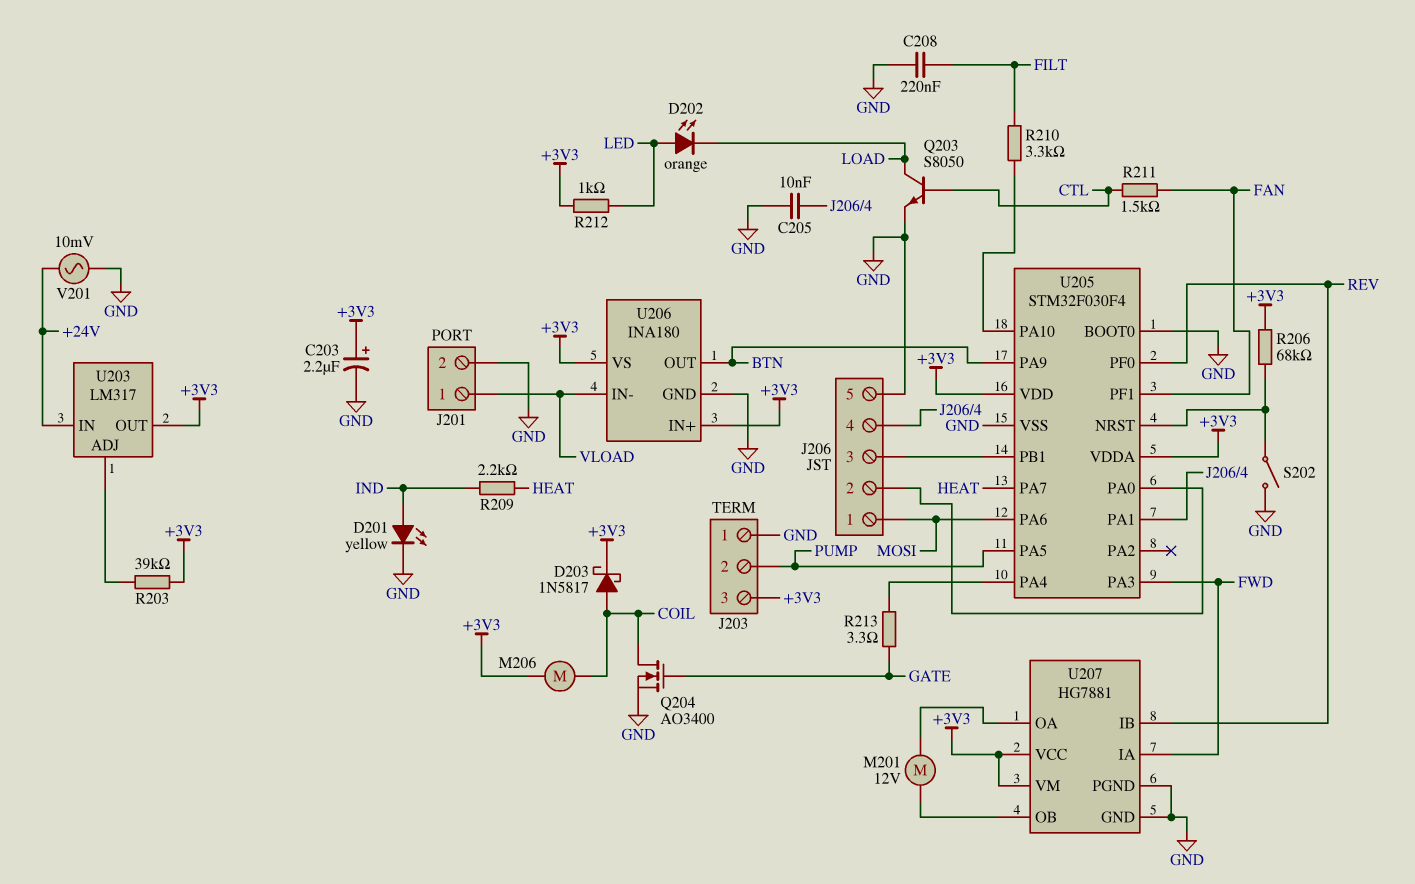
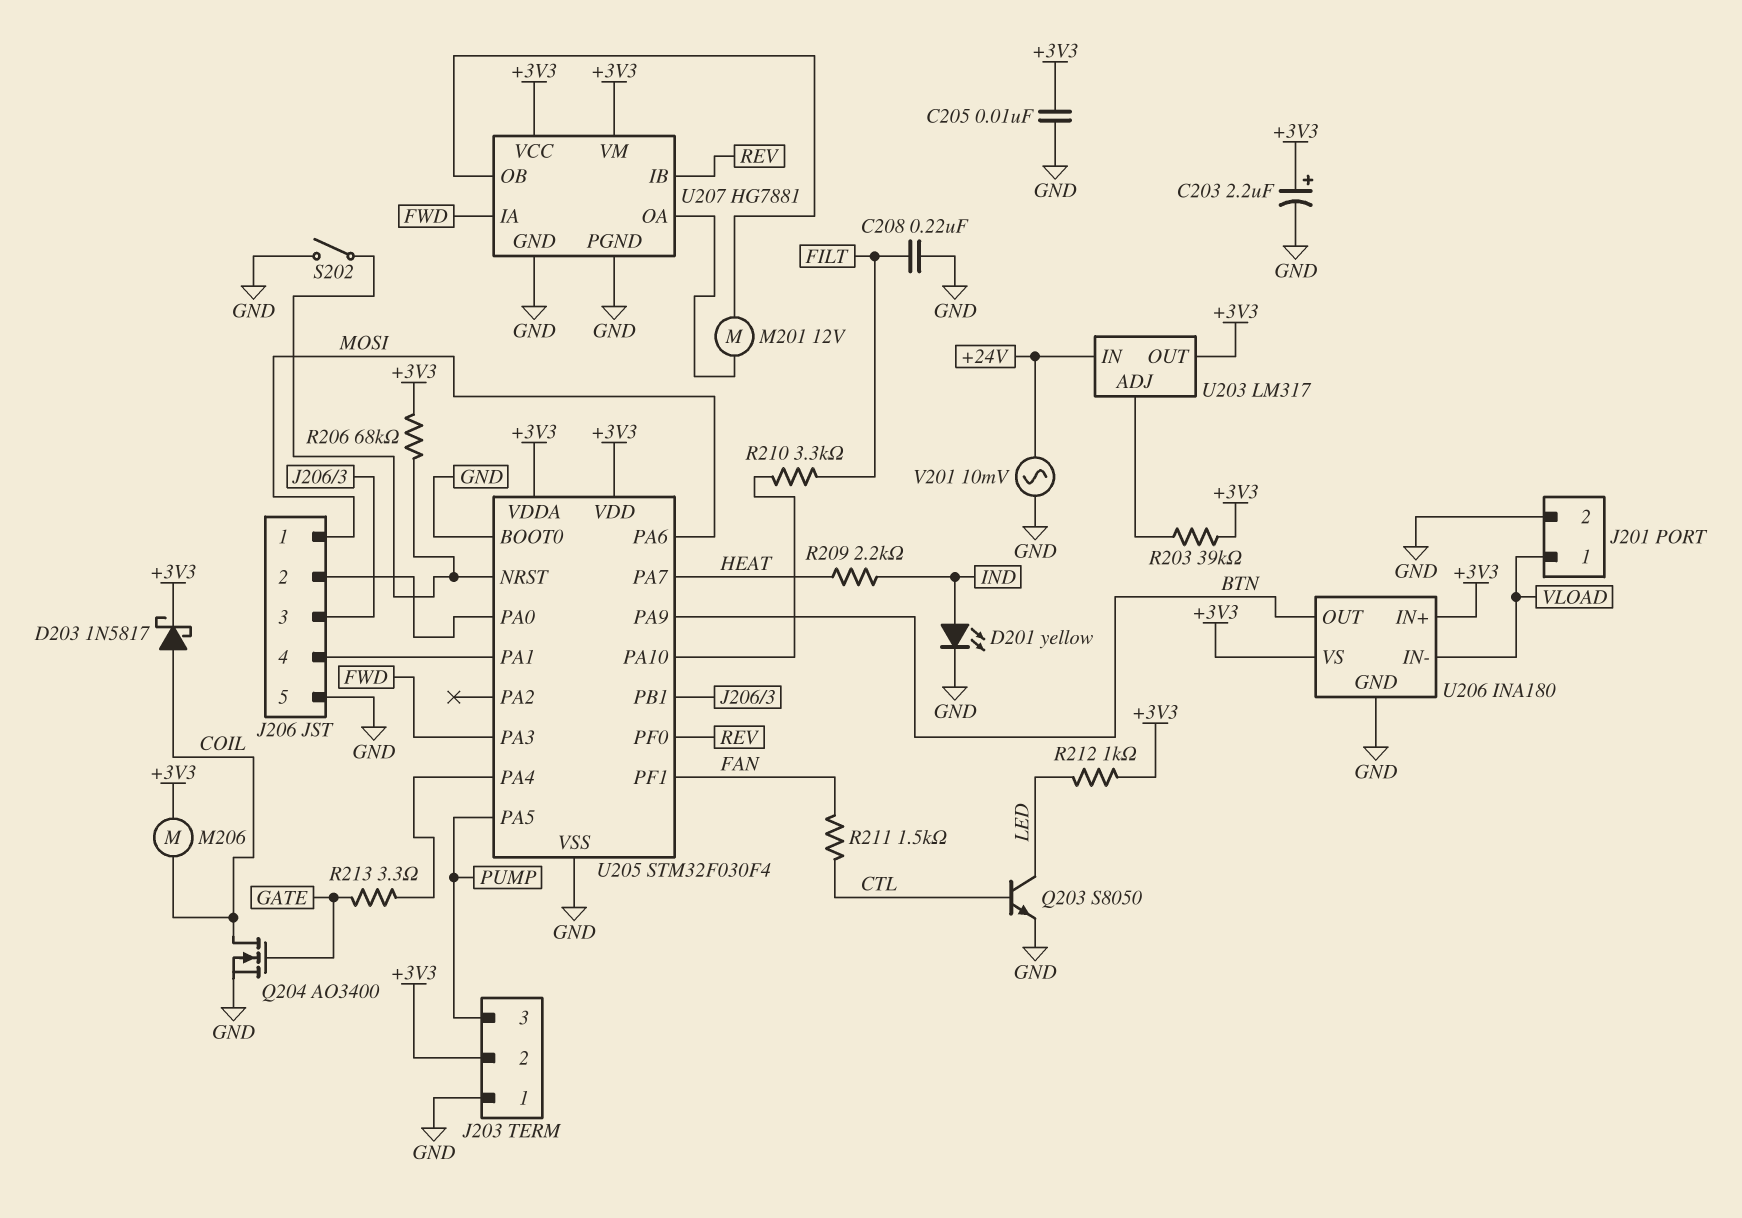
C205: 10nF (GND, J206/4) -> 10nF (+3V3, GND)
D202: LED orange (A LED, K LOAD) -> none
J203 pin 2: PUMP -> +3V3
J203 pin 3: +3V3 -> PUMP
Q203: NPN S8050 (B CTL, C LOAD, E GND) -> NPN S8050 (B CTL, C LED, E GND)

